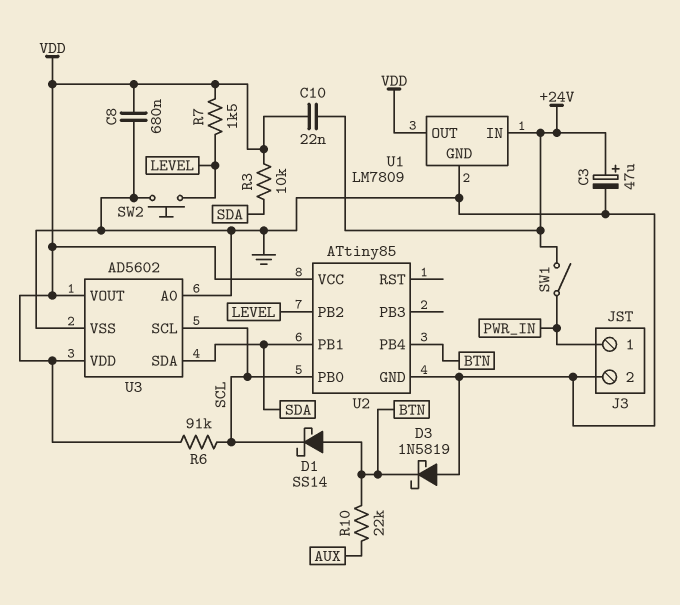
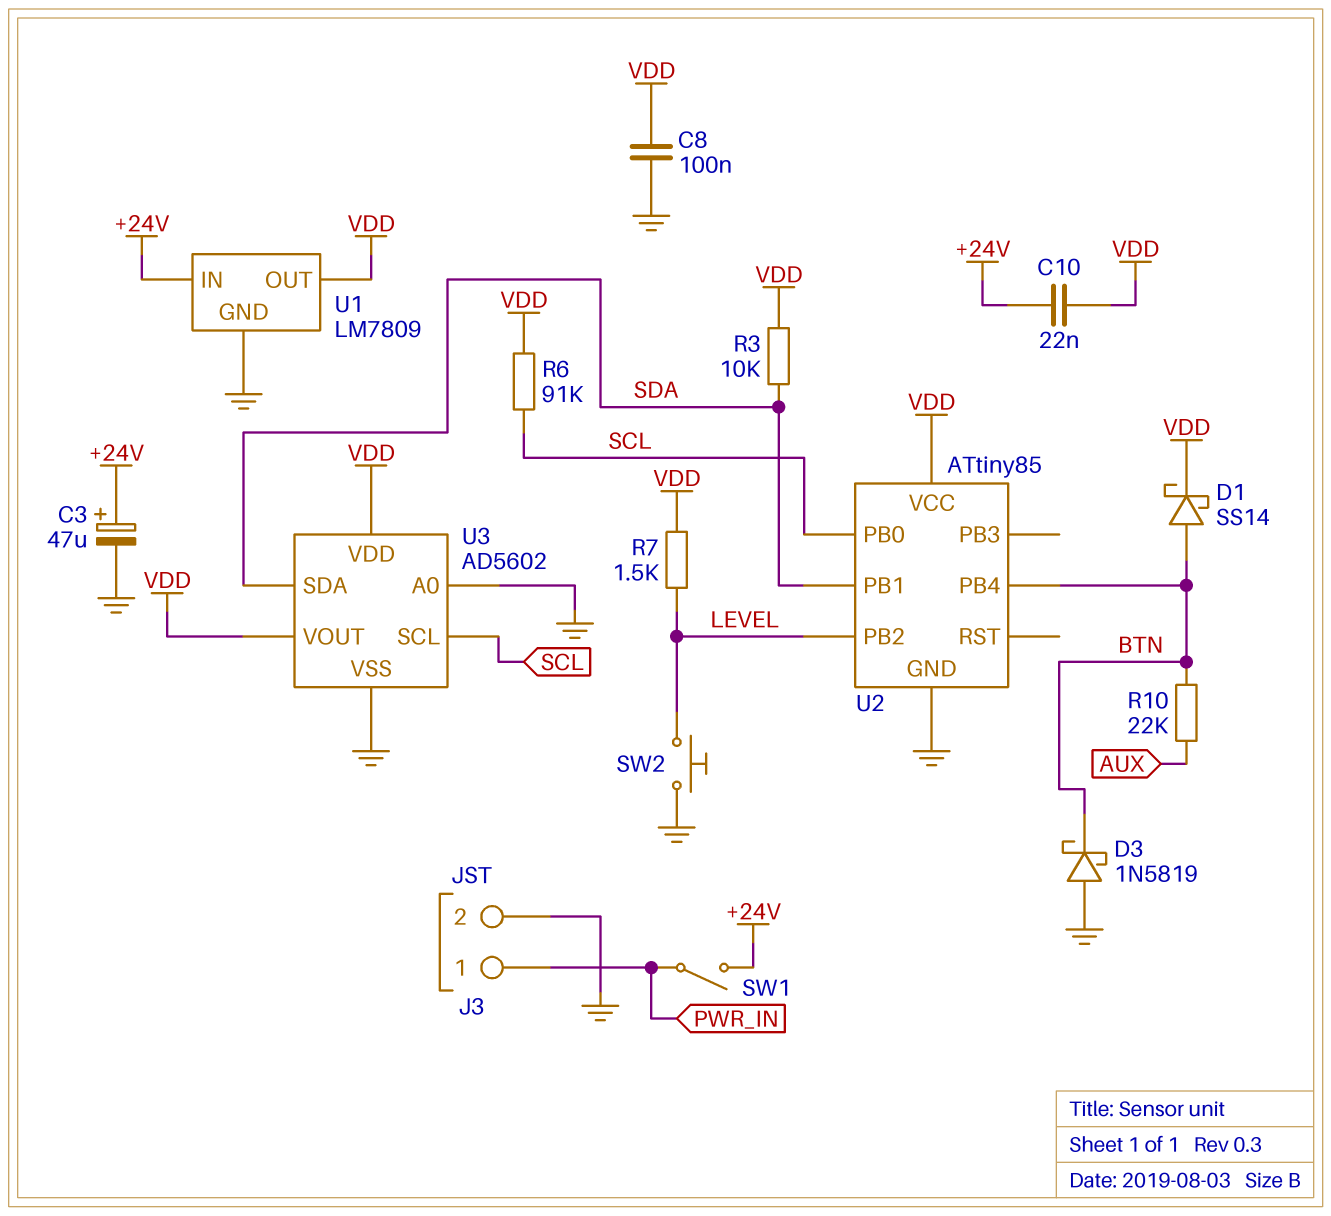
C8: 680nF (GND, VDD) -> 100nF (GND, VDD)
D1: schottky SS14 (A BTN, K SCL) -> schottky SS14 (A BTN, K VDD)

